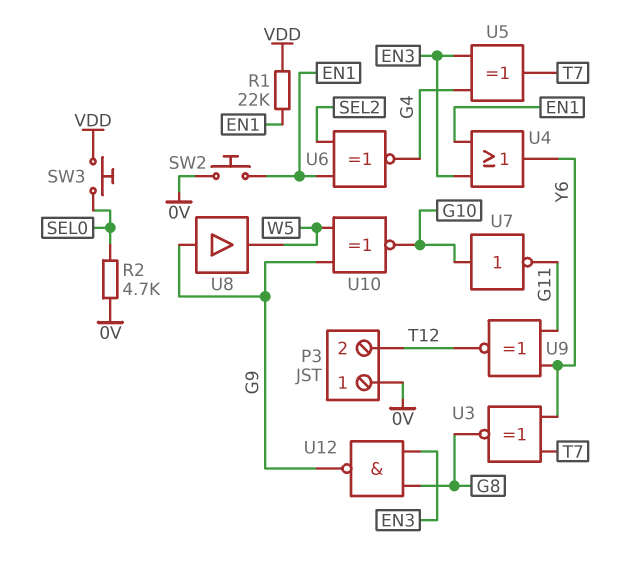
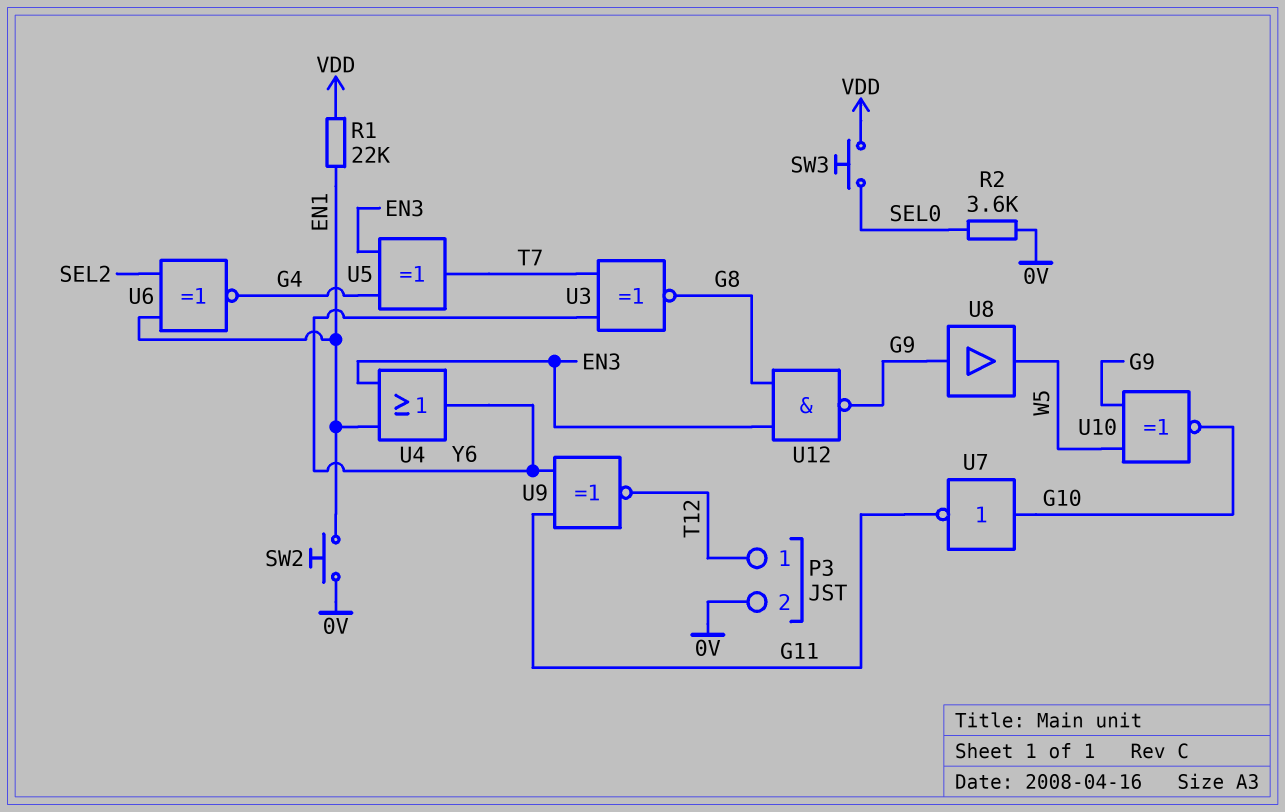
P3 pin 1: 0V -> T12
P3 pin 2: T12 -> 0V
R2: 4.7k (0V, SEL0) -> 3.6k (0V, SEL0)

